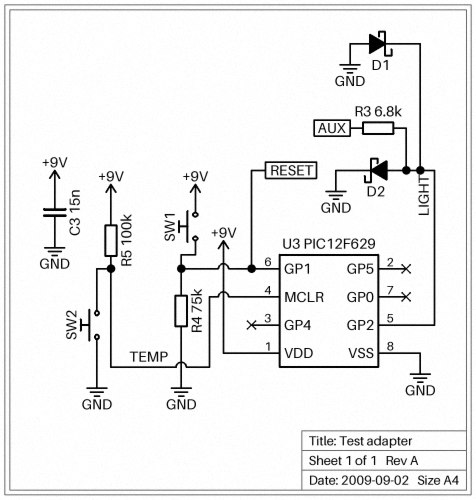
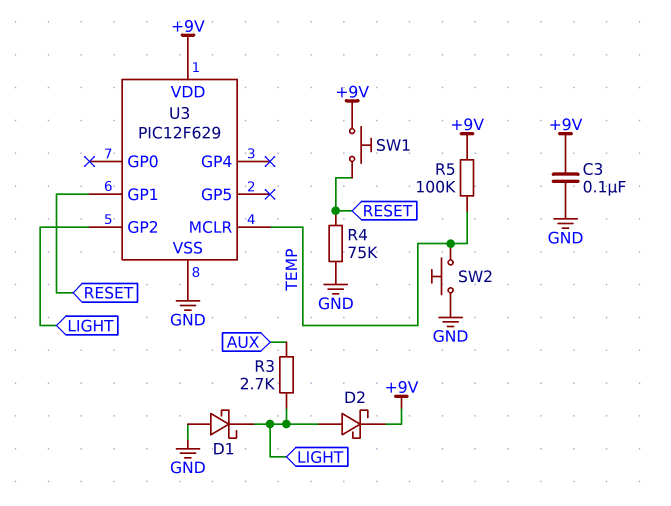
C3: 15nF (+9V, GND) -> 100nF (+9V, GND)
D2: schottky (A LIGHT, K GND) -> schottky (A LIGHT, K +9V)
R3: 6.8k (AUX, LIGHT) -> 2.7k (AUX, LIGHT)

